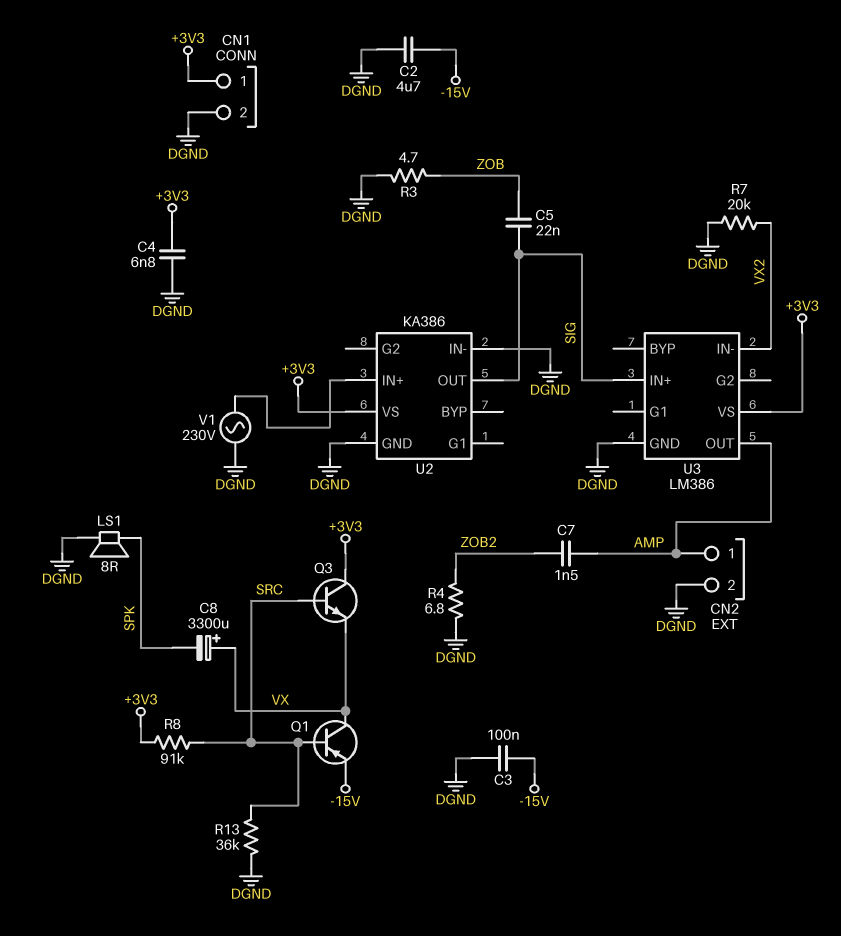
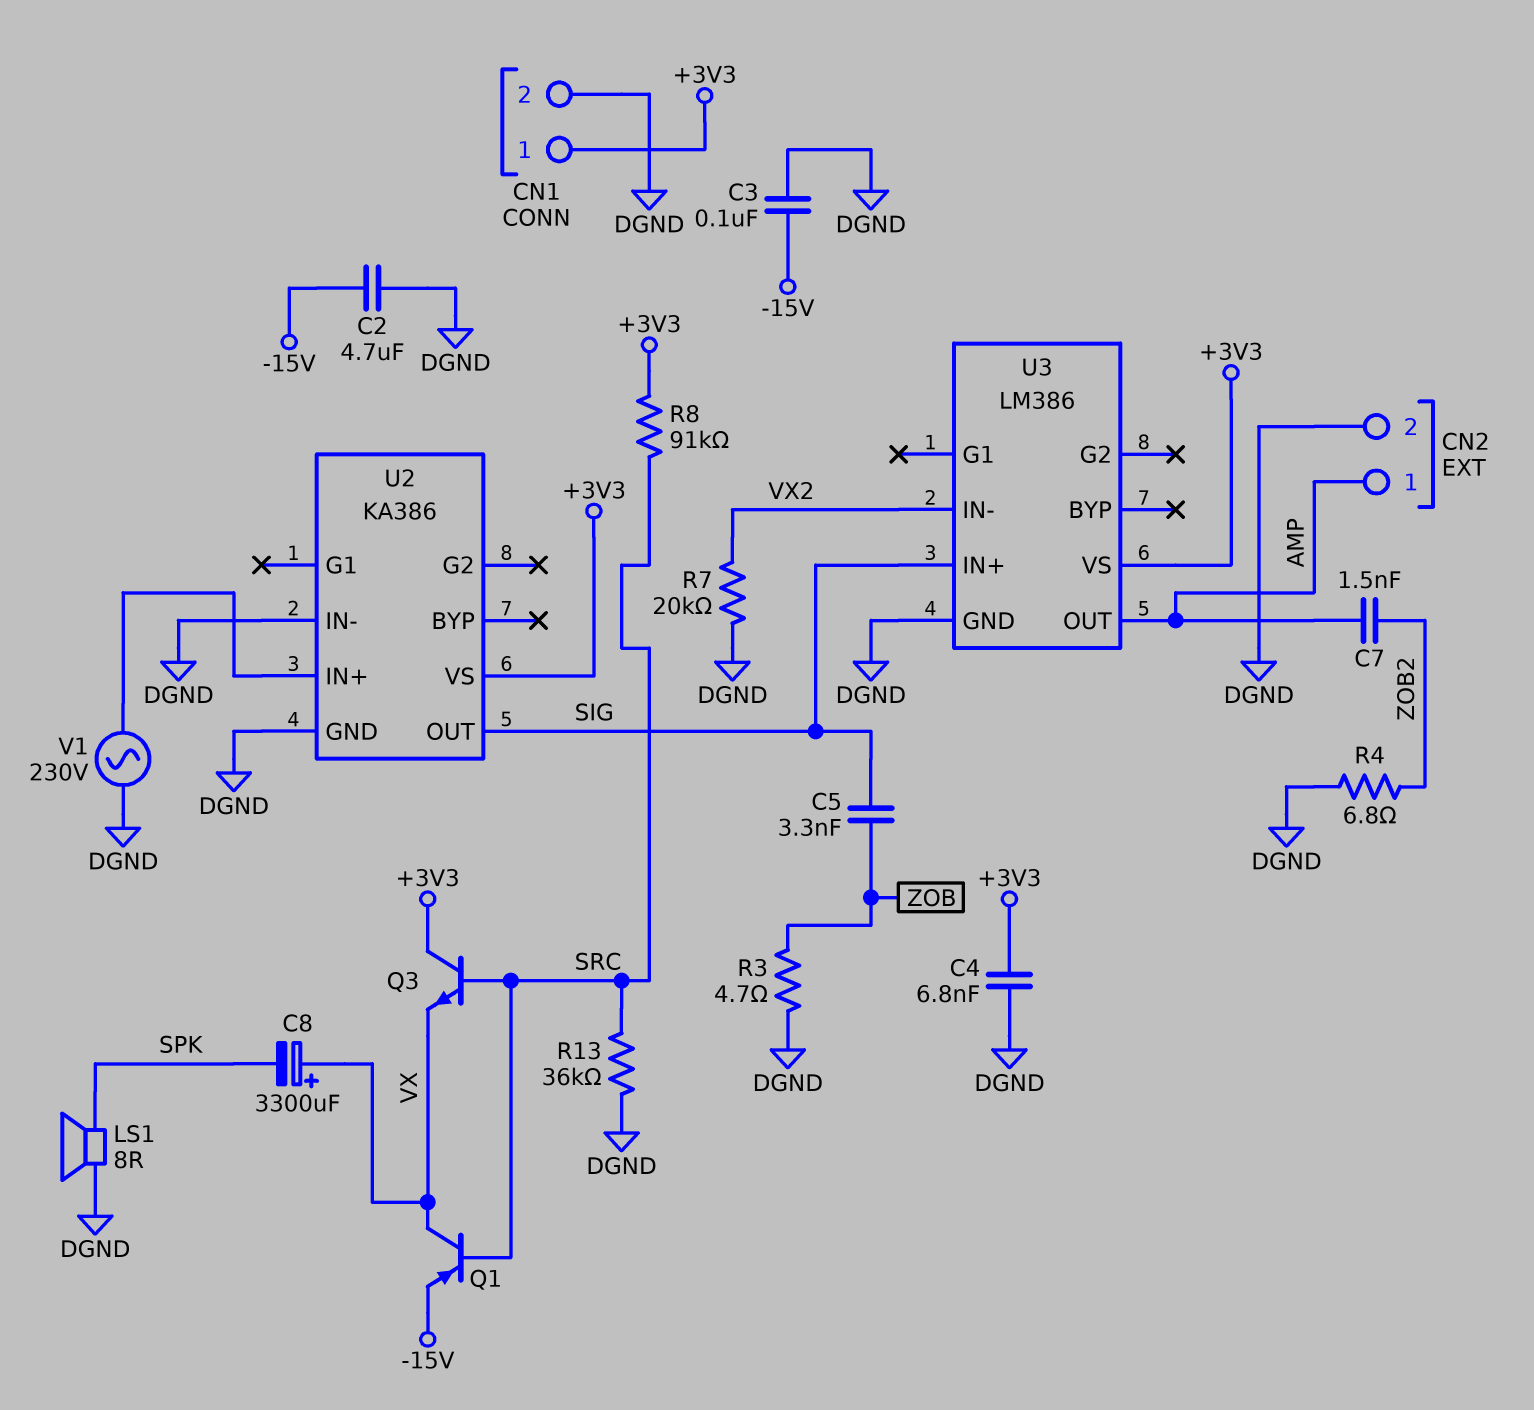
C5: 22nF (SIG, ZOB) -> 3.3nF (SIG, ZOB)

